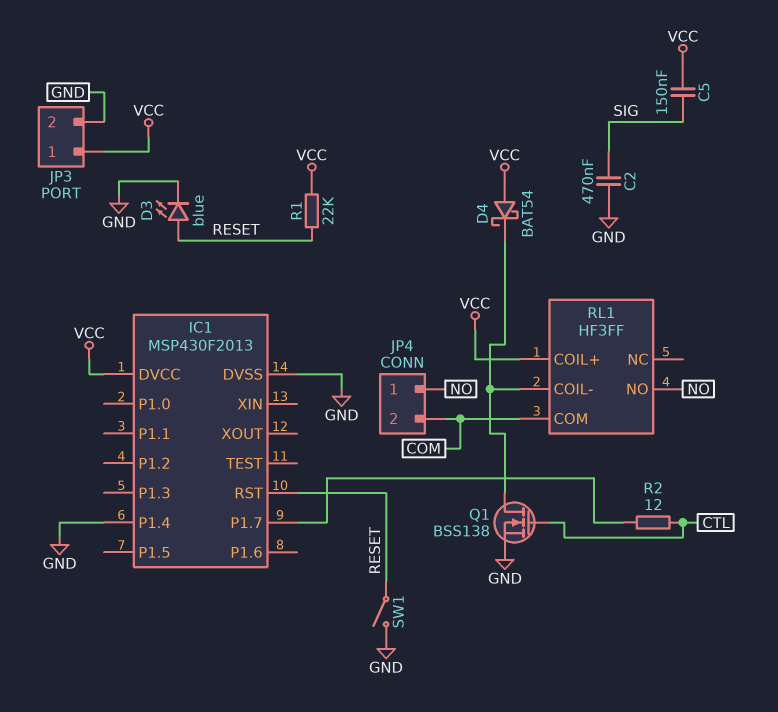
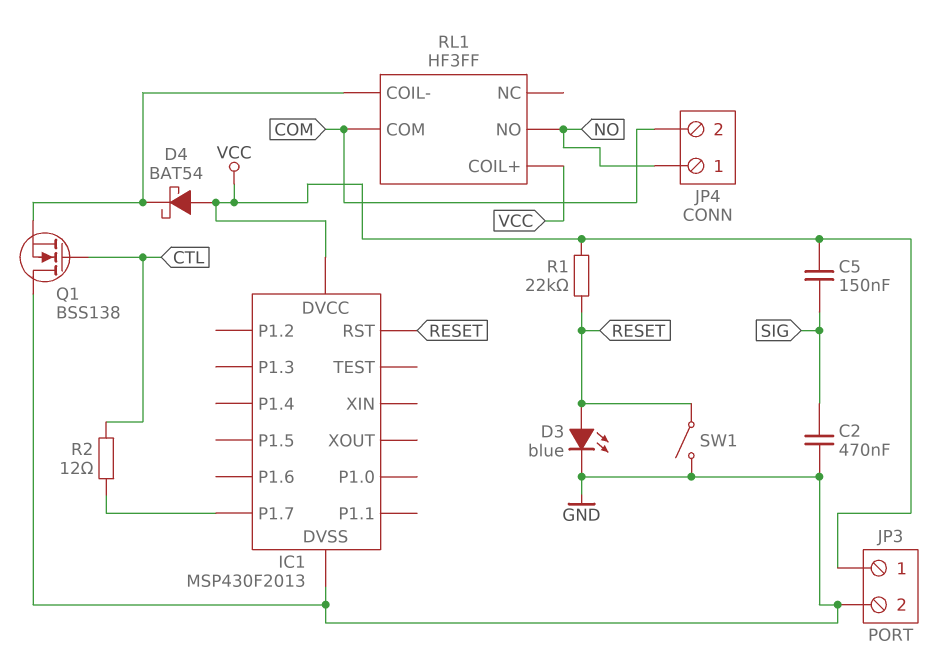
IC1 pin P1.4: GND -> none
Q1: NMOS BSS138 (G CTL, D RL1/COIL-, S GND) -> NMOS BSS138 (G CTL, D GND, S RL1/COIL-)

